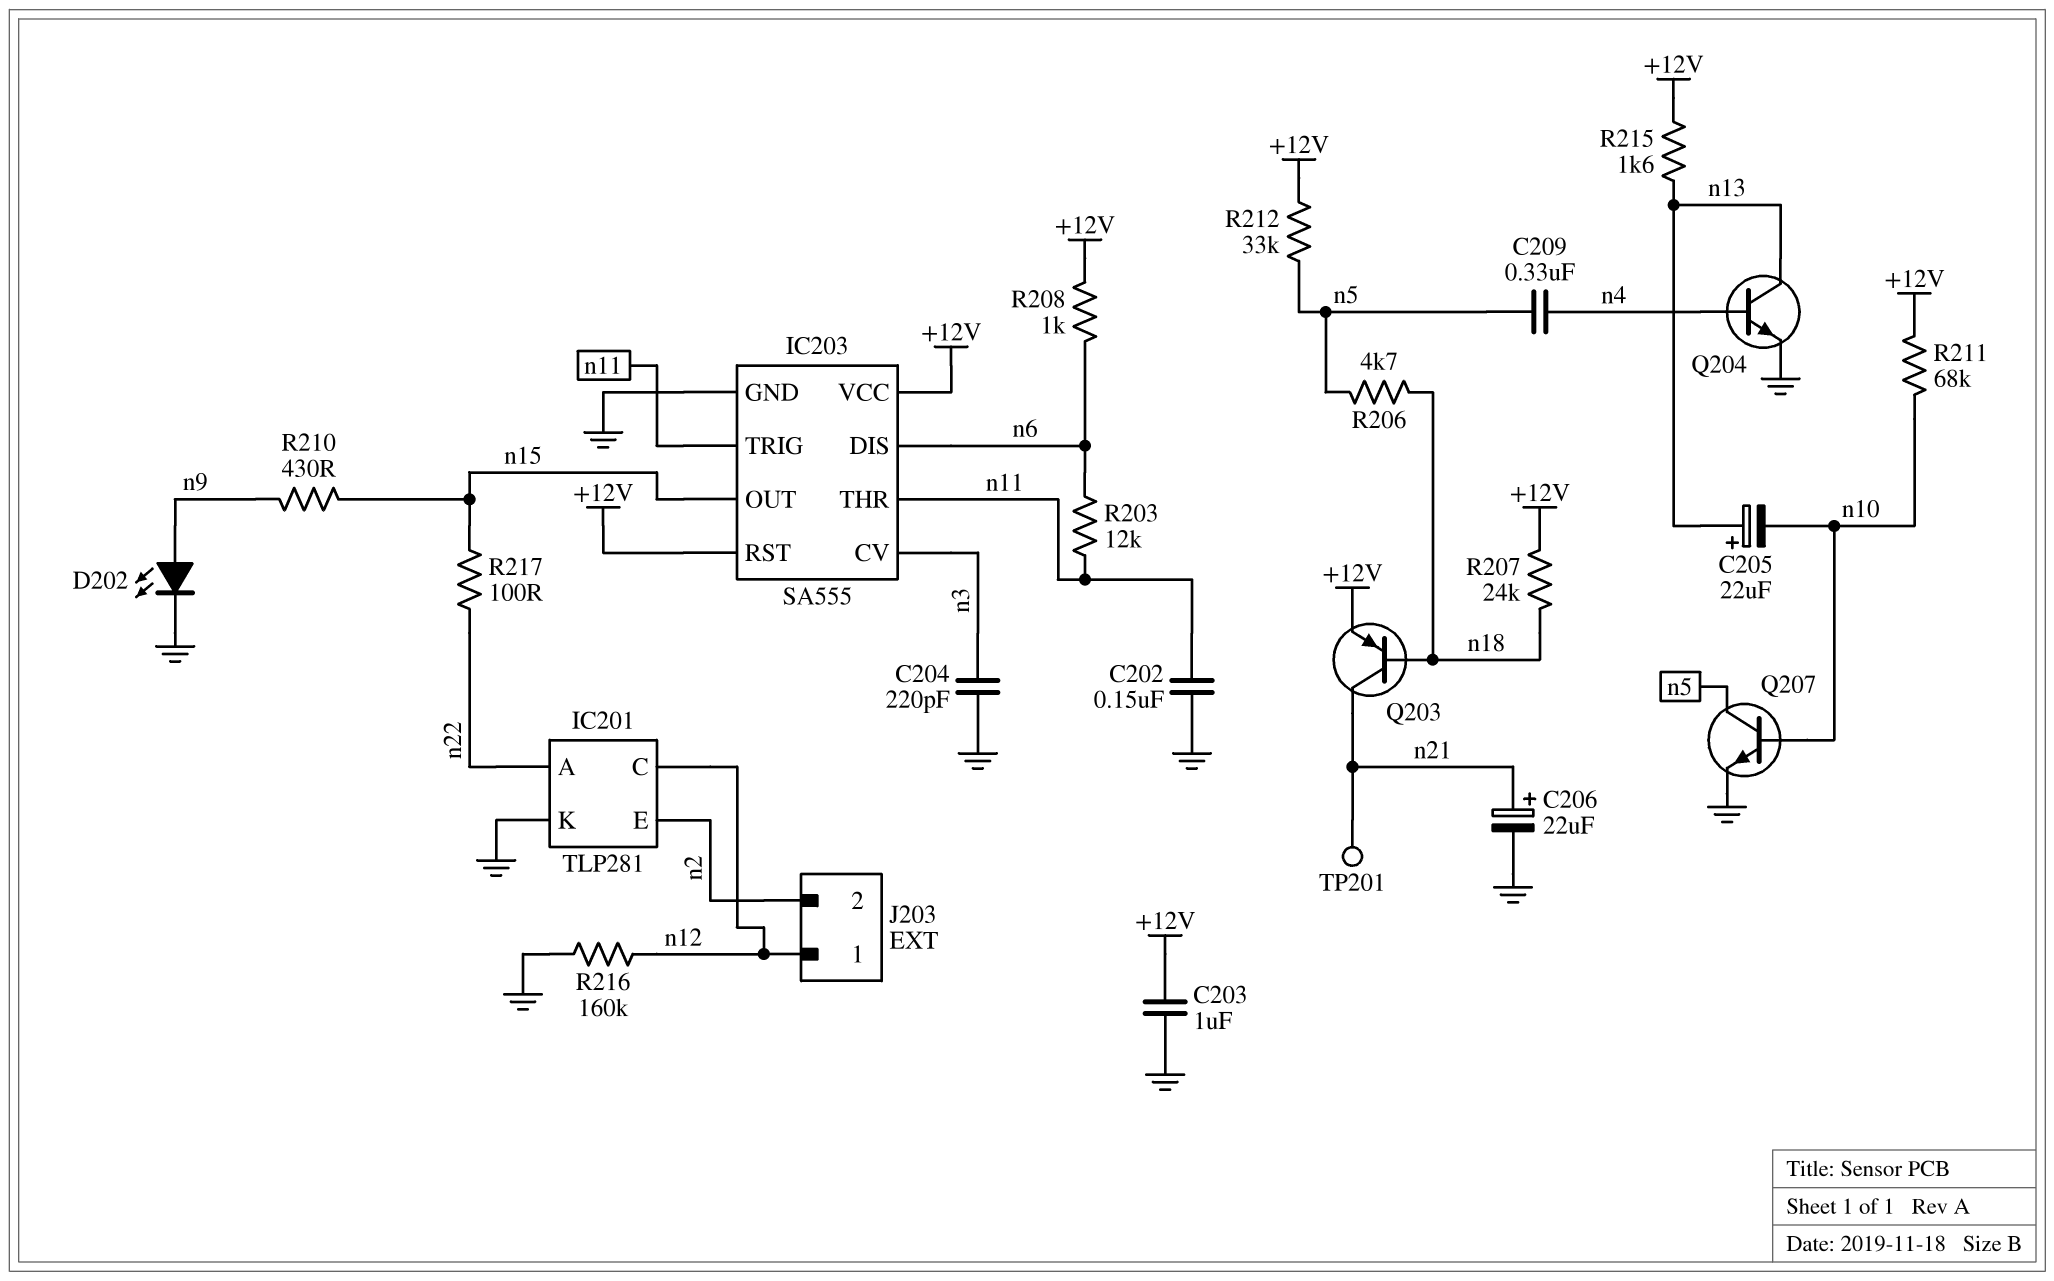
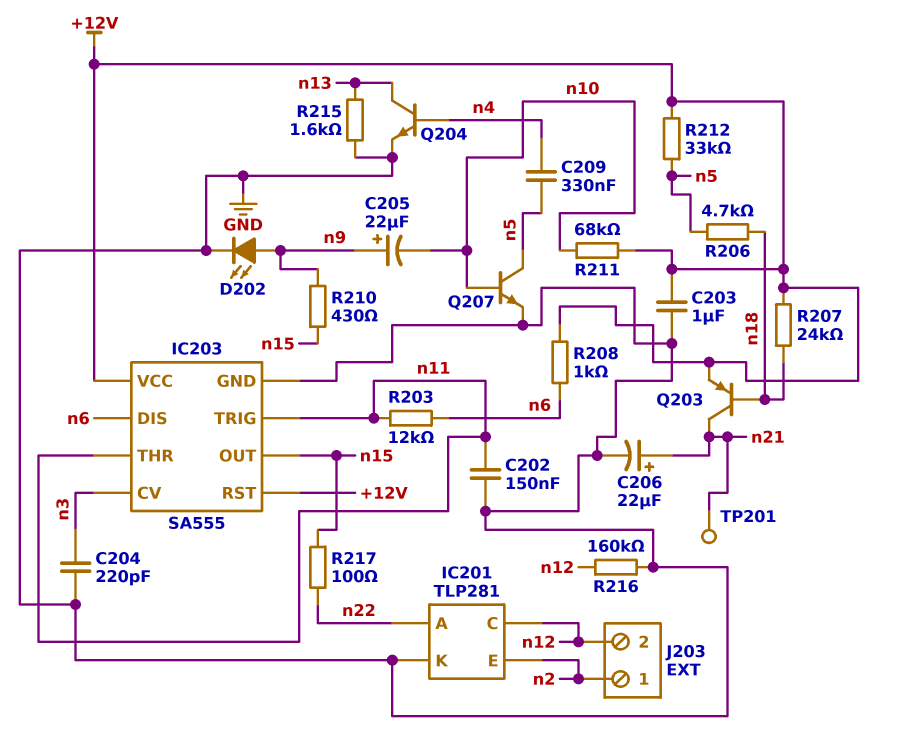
C205: 22uF (plus n13, minus n10) -> 22uF (plus n9, minus n10)
J203 pin 1: n12 -> n2
J203 pin 2: n2 -> n12
R215: 1.6k (+12V, n13) -> 1.6k (GND, n13)

